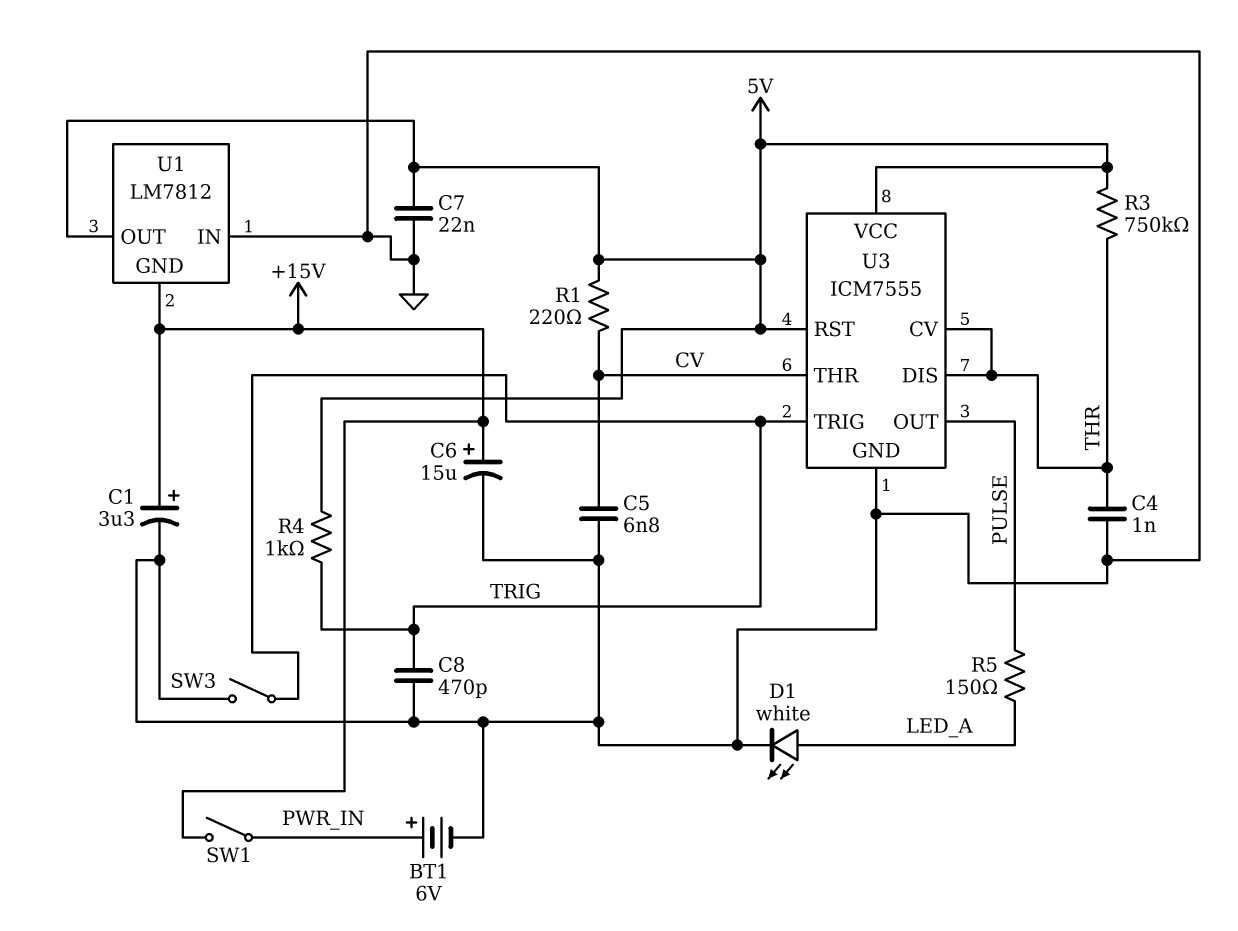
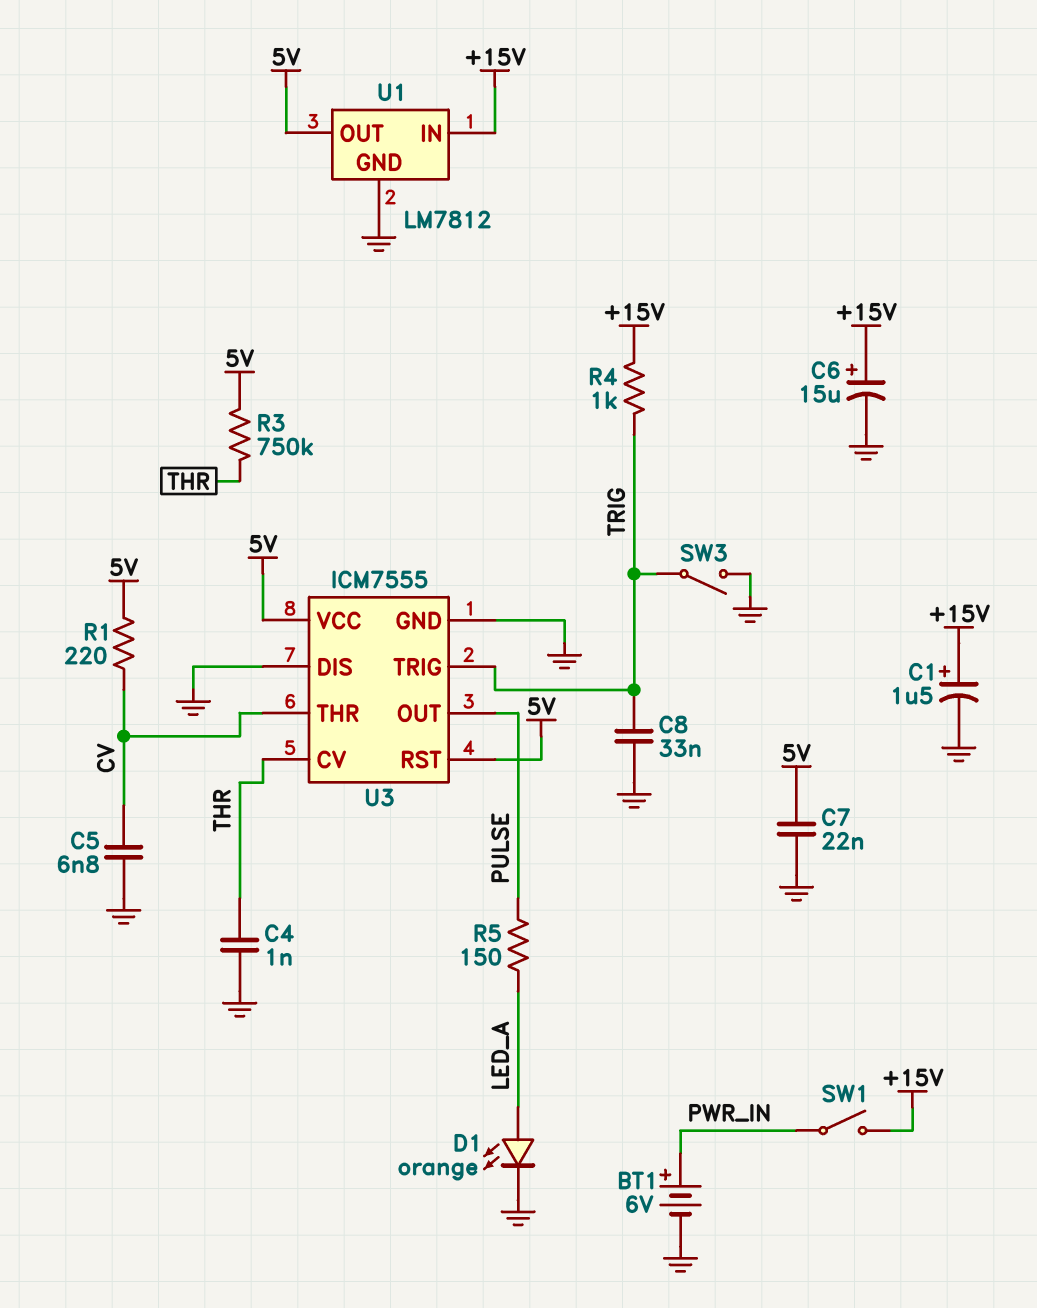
C1: 3.3uF (plus +15V, minus GND) -> 1.5uF (plus +15V, minus GND)
C8: 470pF (GND, TRIG) -> 33nF (GND, TRIG)
D1: LED white (A LED_A, K GND) -> LED orange (A LED_A, K GND)
R4: 1k (5V, TRIG) -> 1k (+15V, TRIG)
U1 pin GND: +15V -> GND
U1 pin IN: GND -> +15V
U3 pin DIS: THR -> GND

